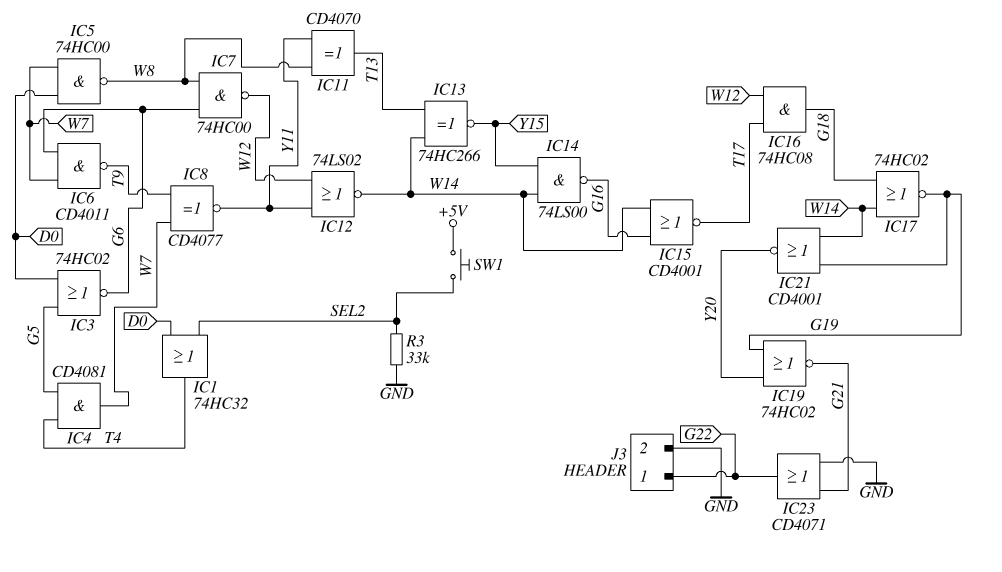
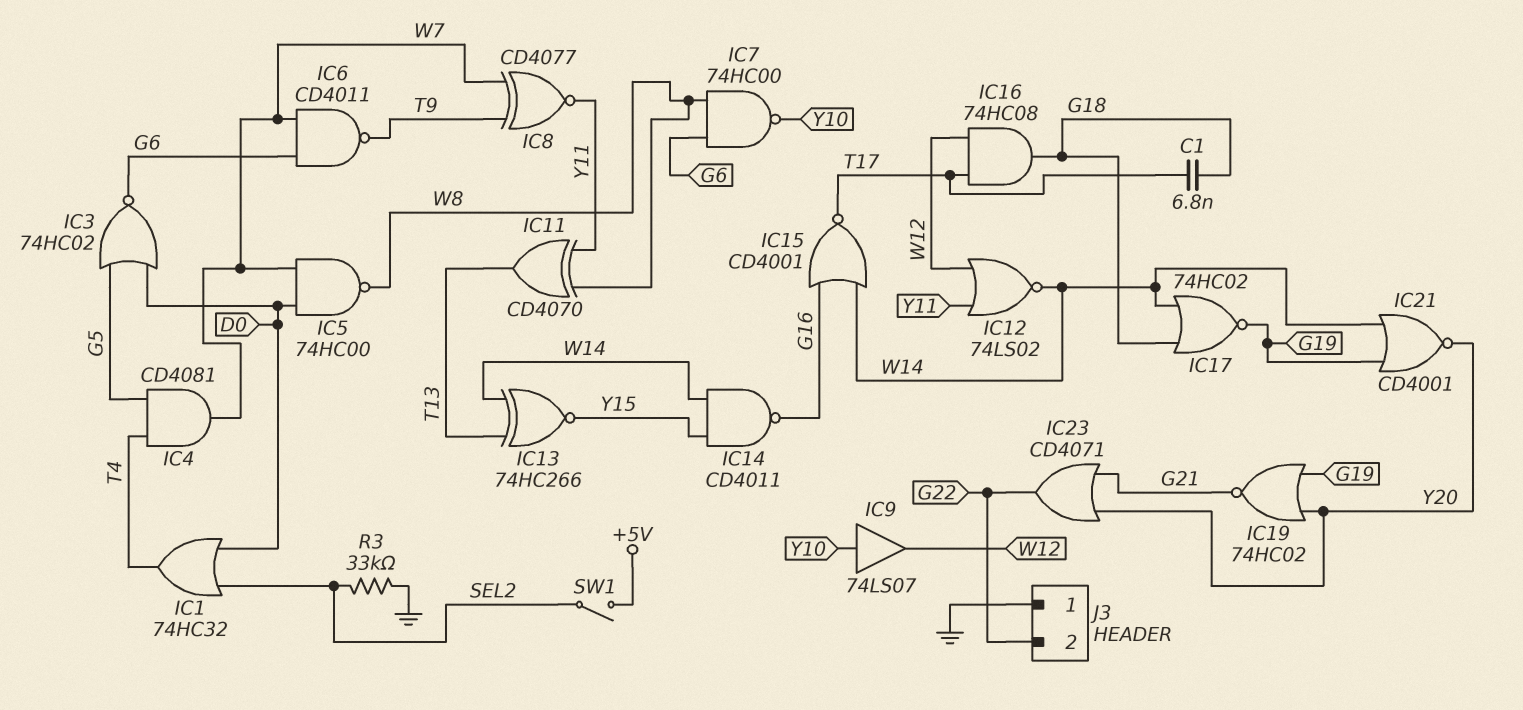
C1: none -> 6.8nF (G18, T17)
IC7: NAND 74HC00 (in G6, in W8, out W12) -> NAND 74HC00 (in G6, in W8, out Y10)
IC9: none -> buffer 74LS07 (in Y10, out W12)
IC14: NAND 74LS00 (in W14, in Y15, out G16) -> NAND CD4011 (in W14, in Y15, out G16)
IC23: OR CD4071 (in G21, in GND, out G22) -> OR CD4071 (in G21, in Y20, out G22)
J3 pin 1: G22 -> GND
J3 pin 2: GND -> G22
SW1: button (+5V, SEL2) -> switch (+5V, SEL2)

